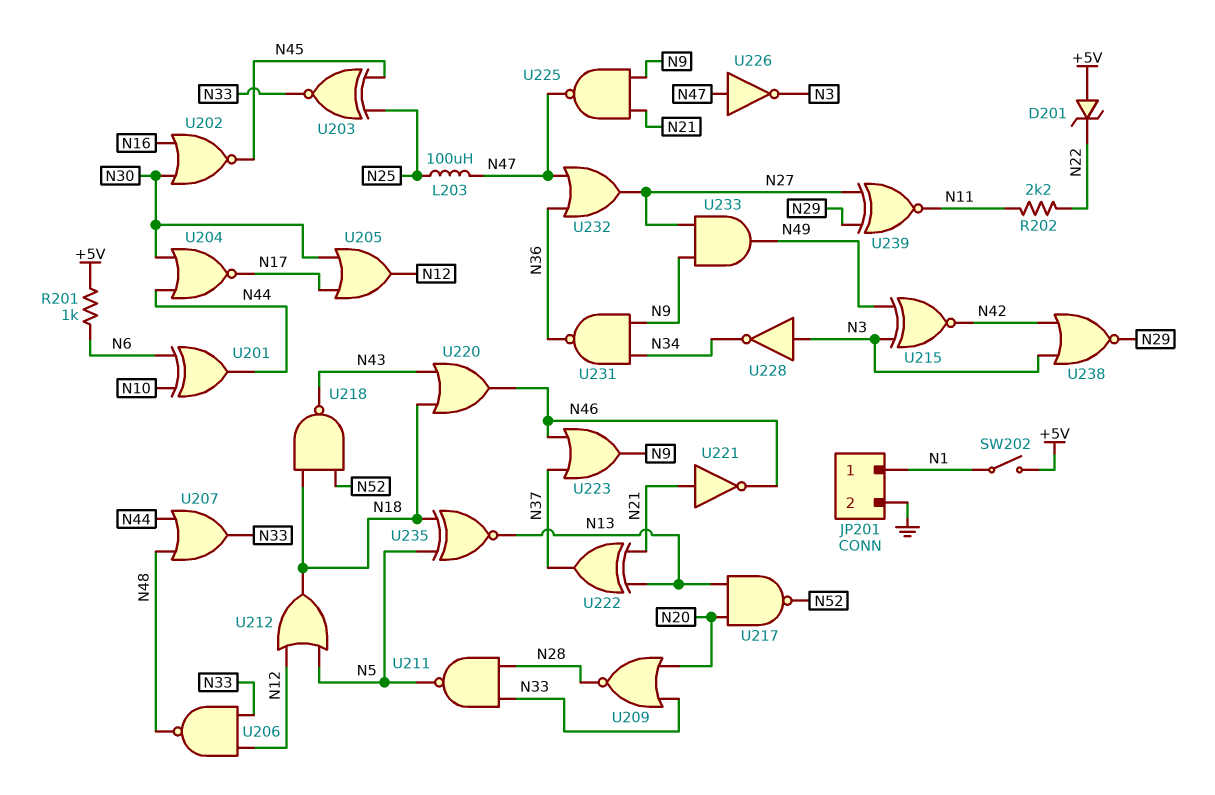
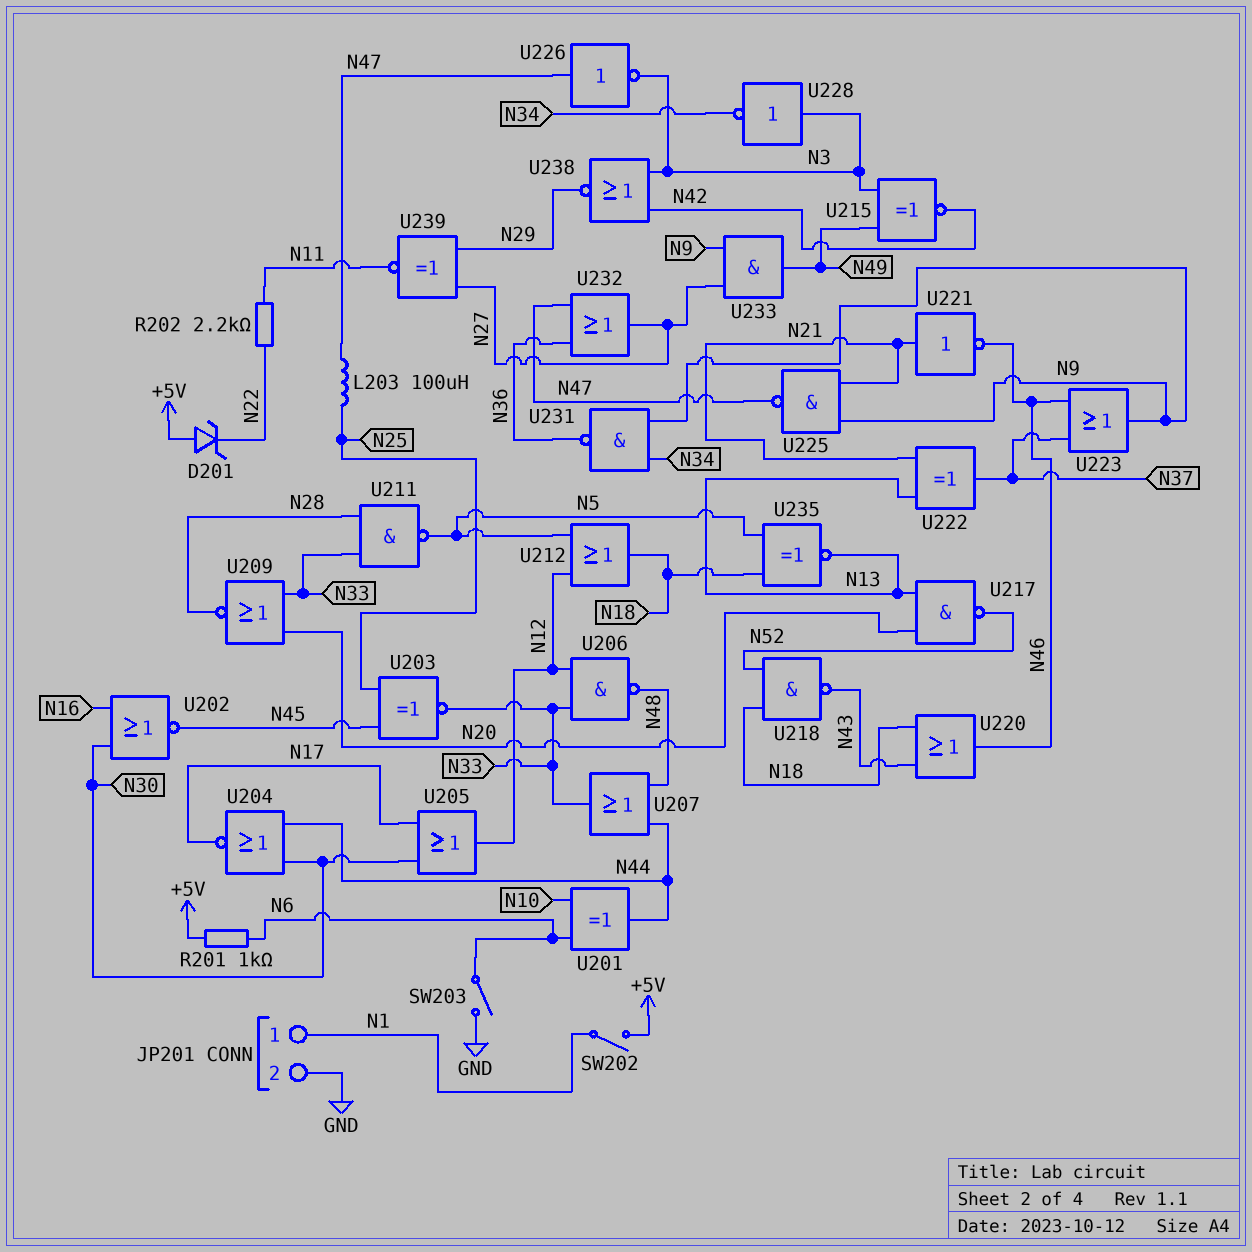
SW203: none -> switch (GND, N6)

